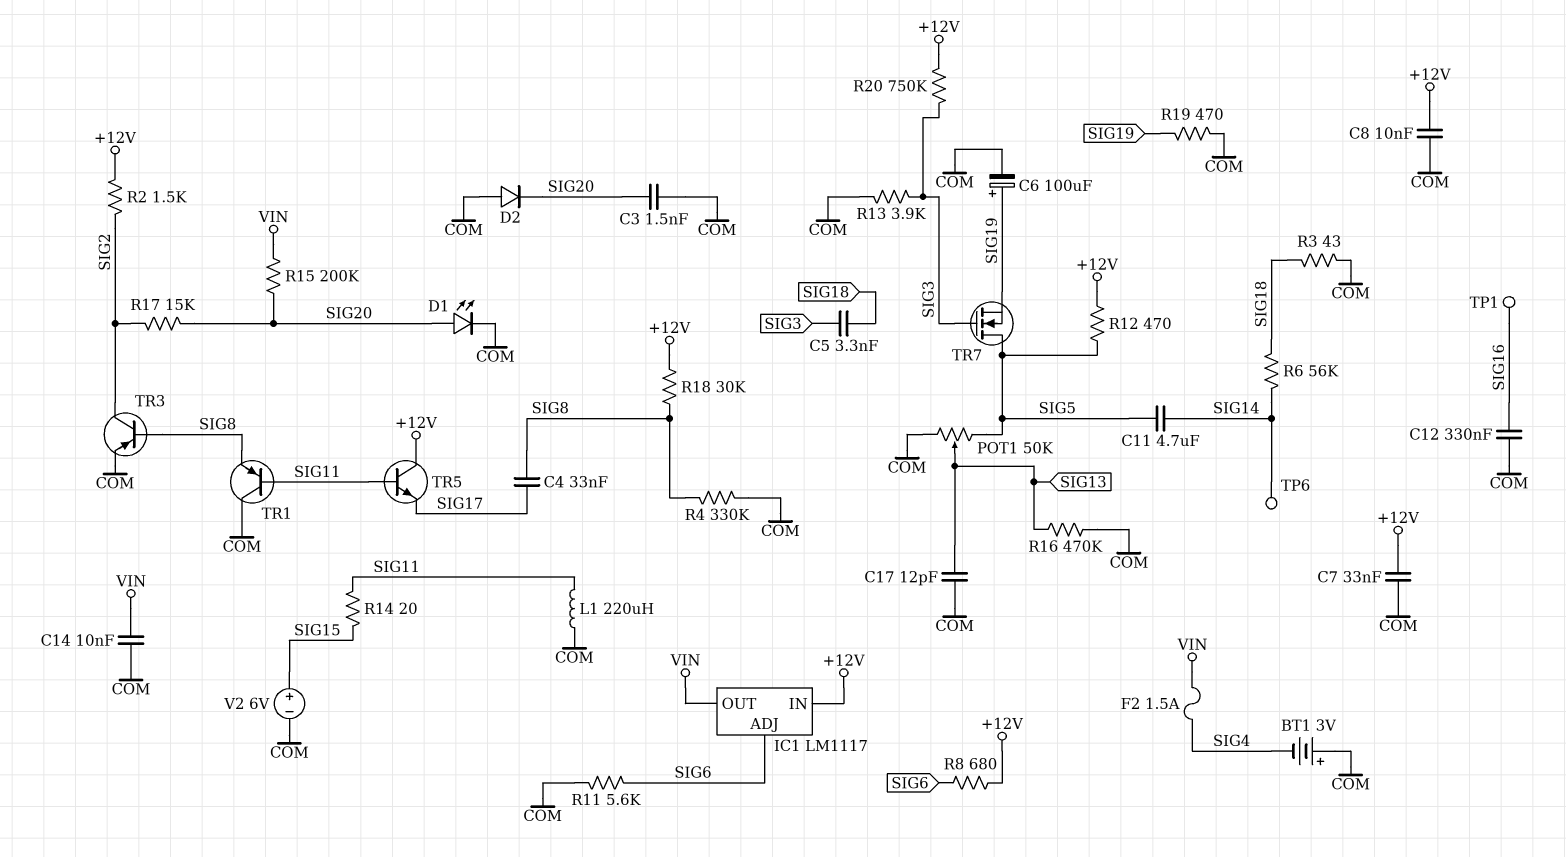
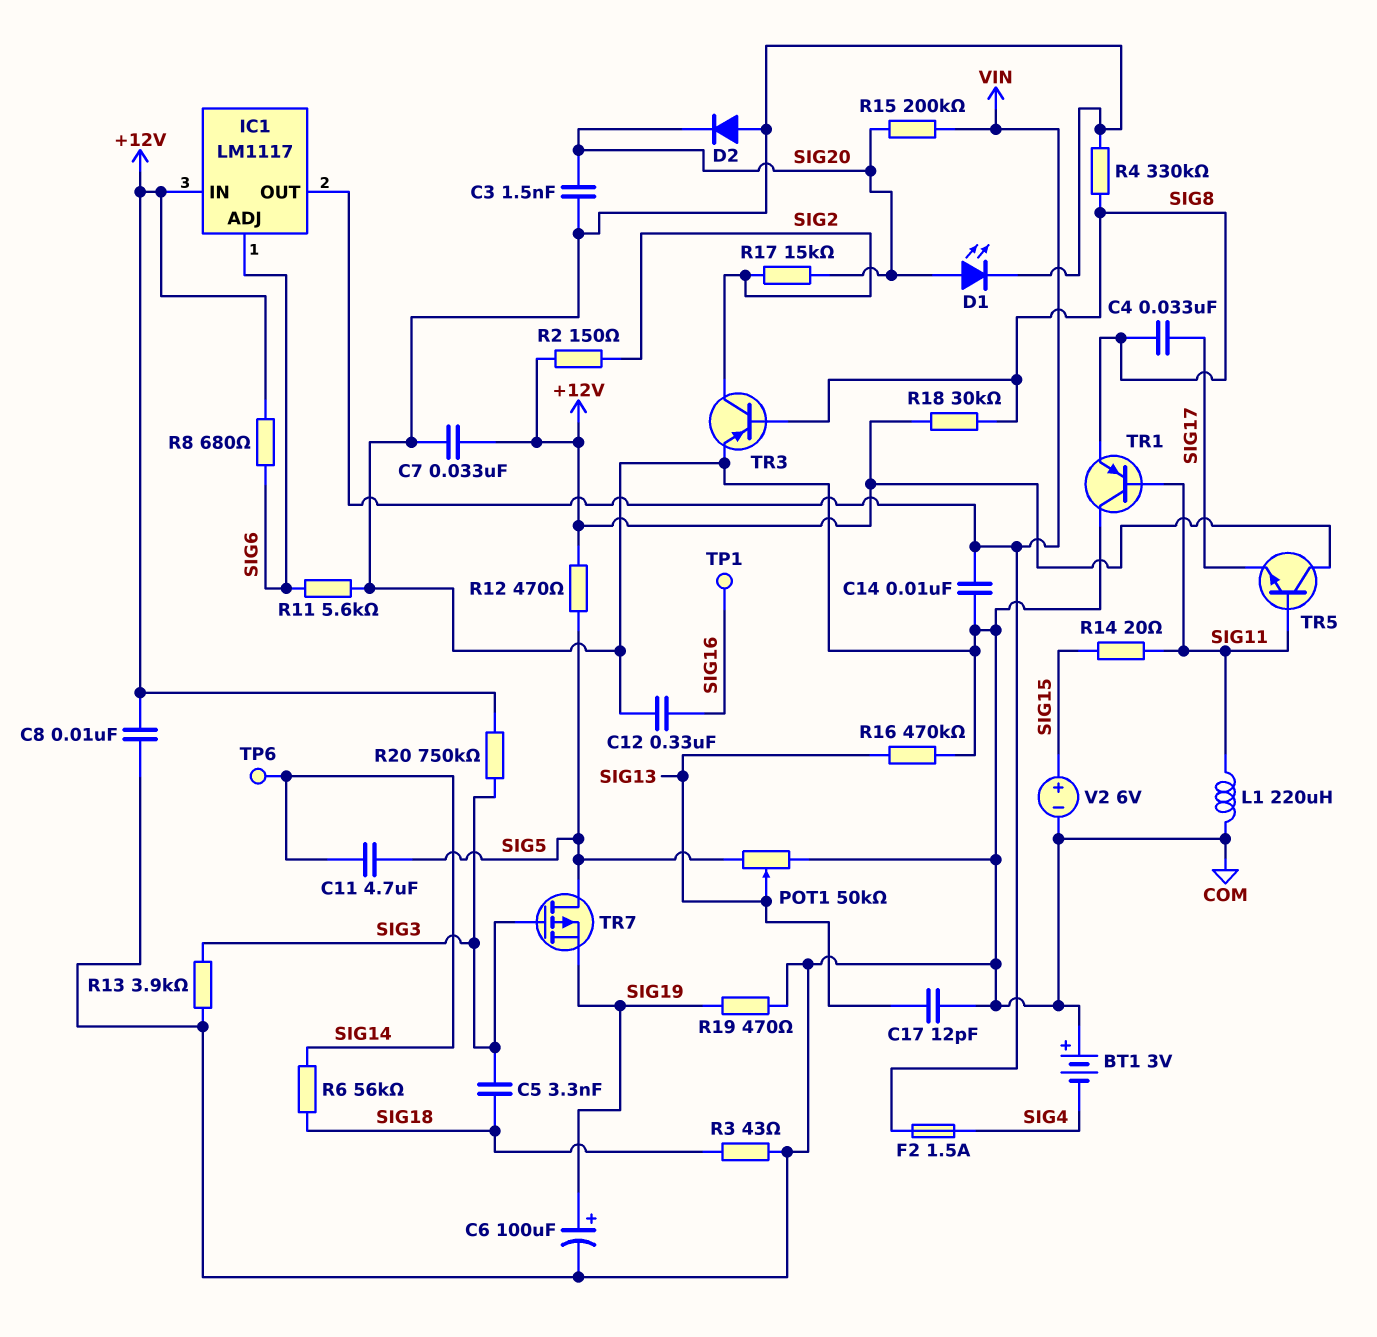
R2: 1.5k (+12V, SIG2) -> 150 (+12V, SIG2)
TR7: NMOS (G SIG3, D SIG5, S SIG19) -> PMOS (G SIG3, D SIG5, S SIG19)

